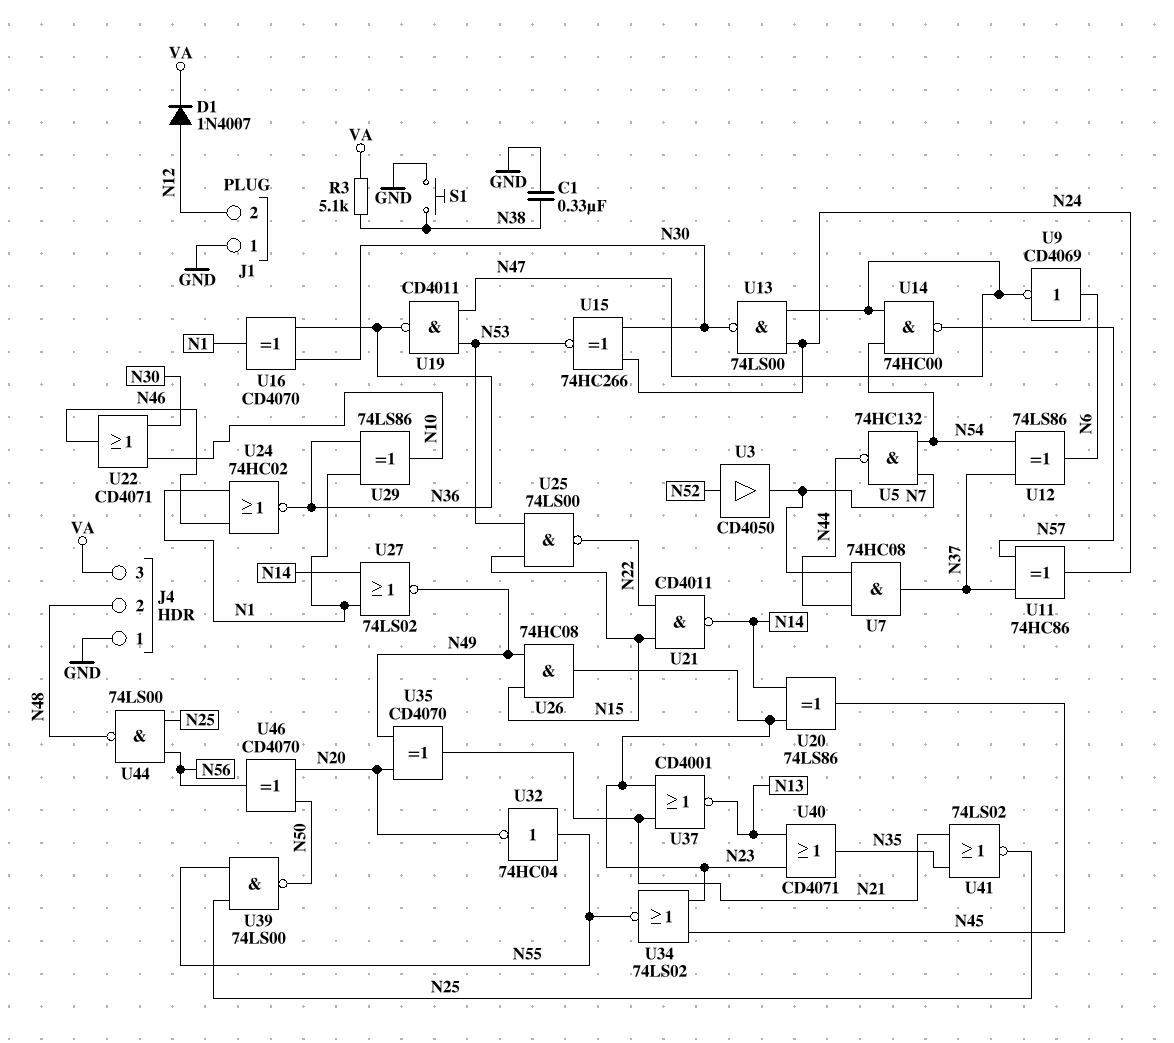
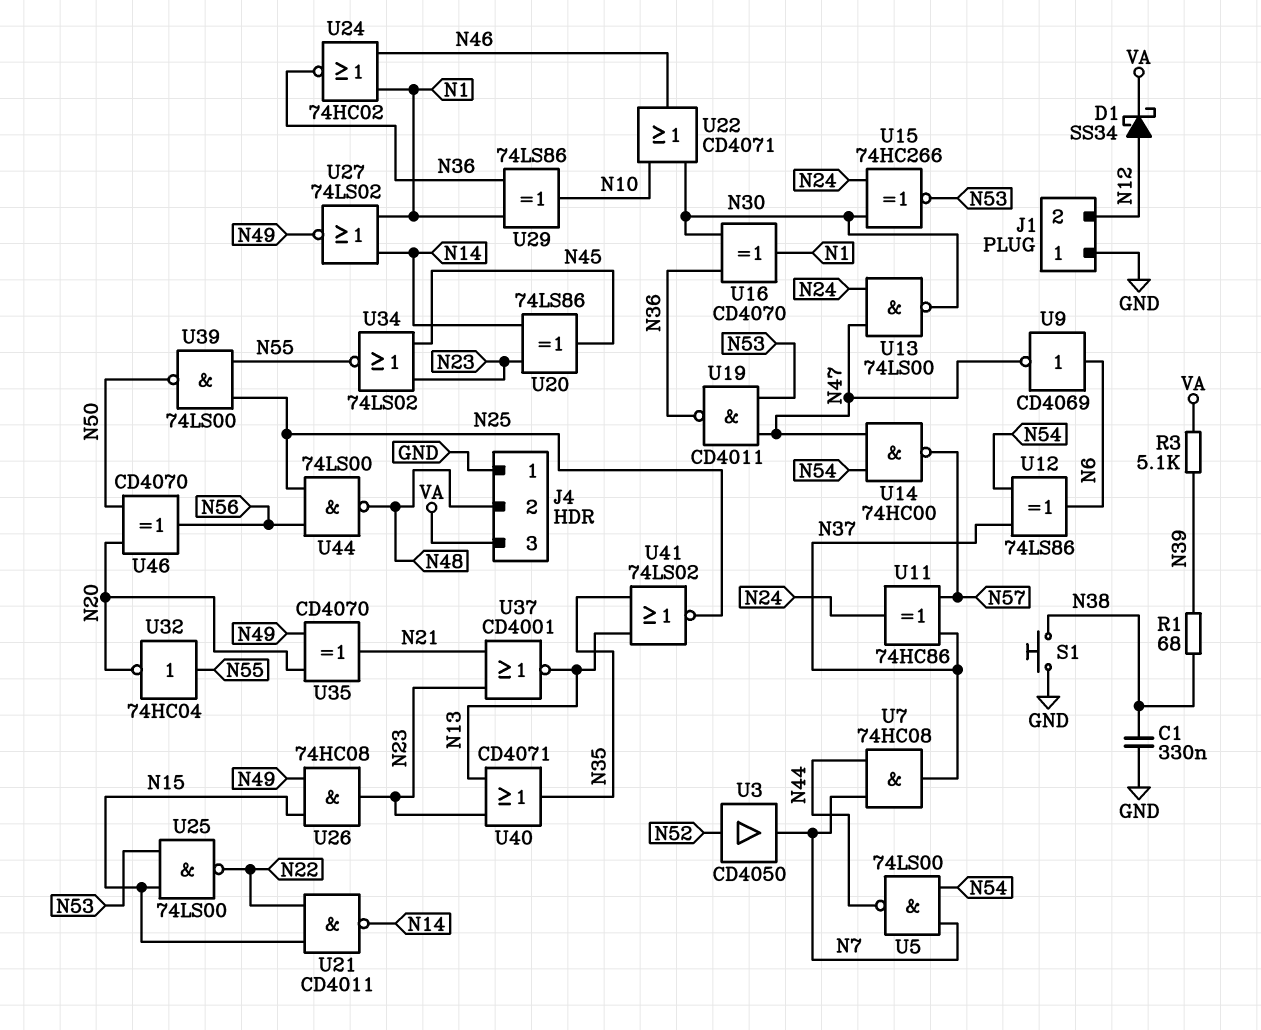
D1: diode 1N4007 (A N12, K VA) -> schottky SS34 (A N12, K VA)
R1: none -> 68 (N38, N39)
R3: 5.1k (N38, VA) -> 5.1k (N39, VA)
U5: NAND 74HC132 (in N7, in N54, out N44) -> NAND 74LS00 (in N7, in N54, out N44)
U41: NOR 74LS02 (in N21, in N35, out N25) -> NOR 74LS02 (in N13, in N35, out N25)

